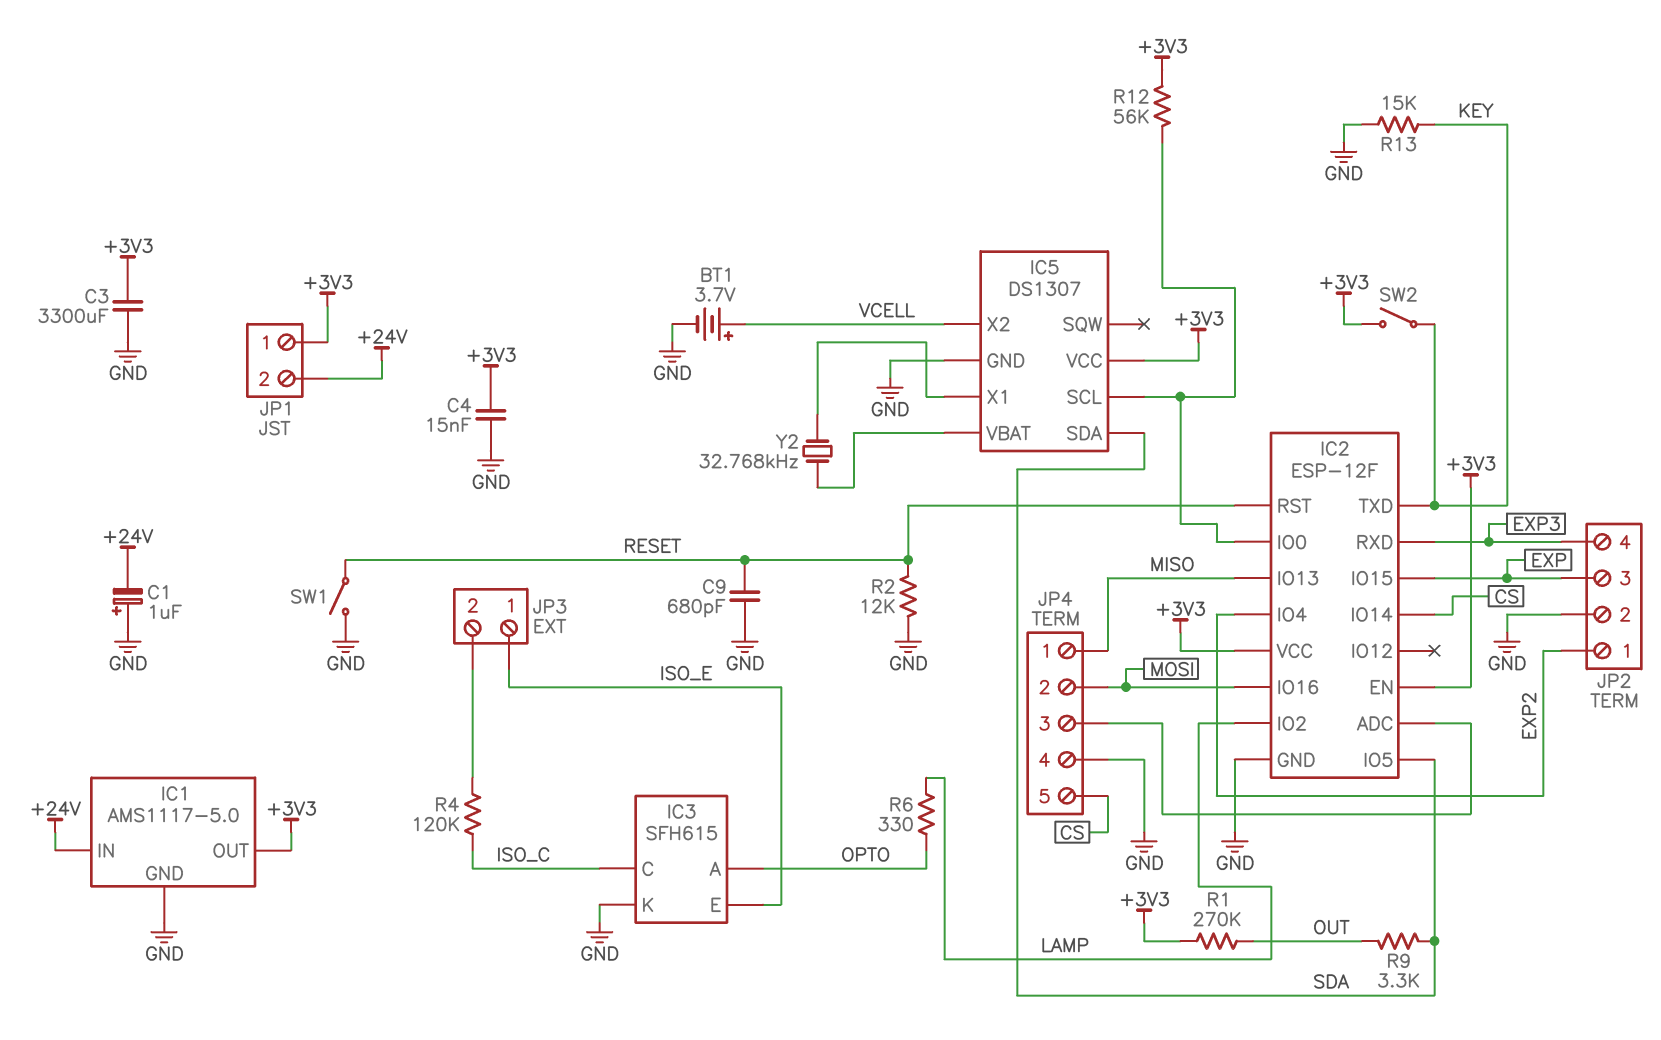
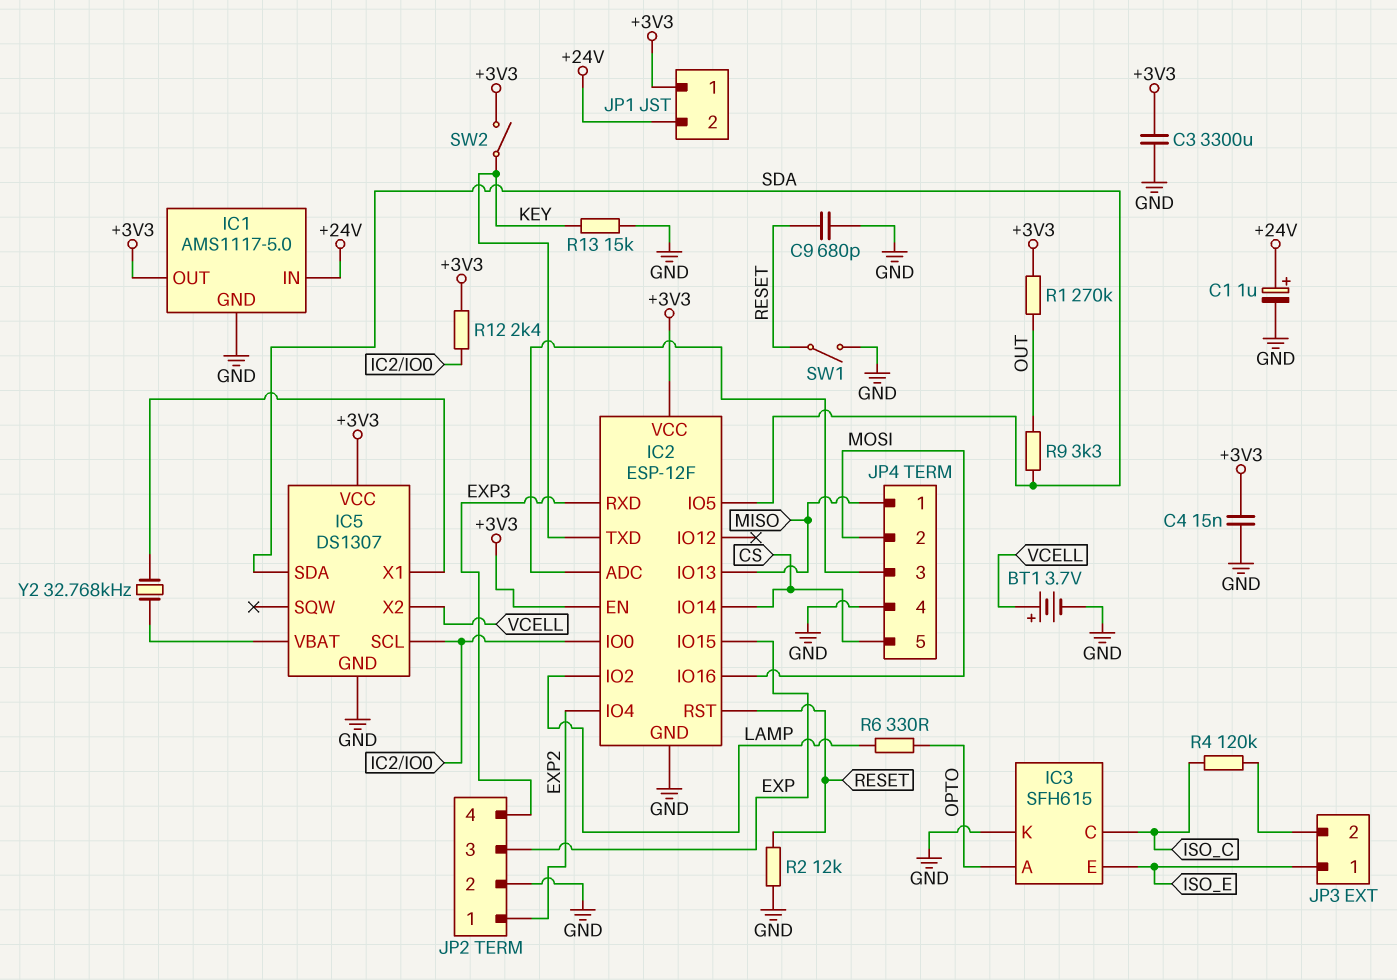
C1: 1uF (plus GND, minus +24V) -> 1uF (plus +24V, minus GND)
R12: 56k (+3V3, IC2/IO0) -> 2.4k (+3V3, IC2/IO0)

